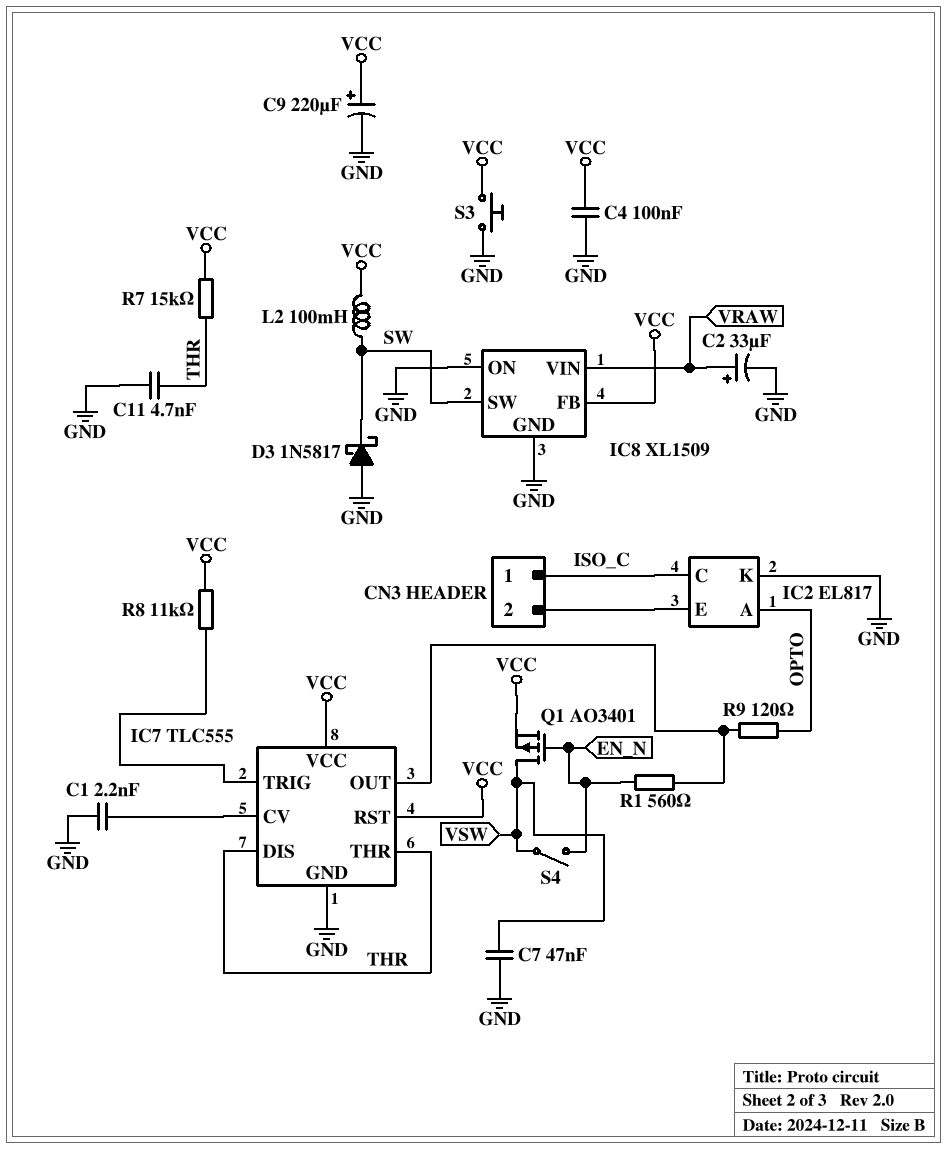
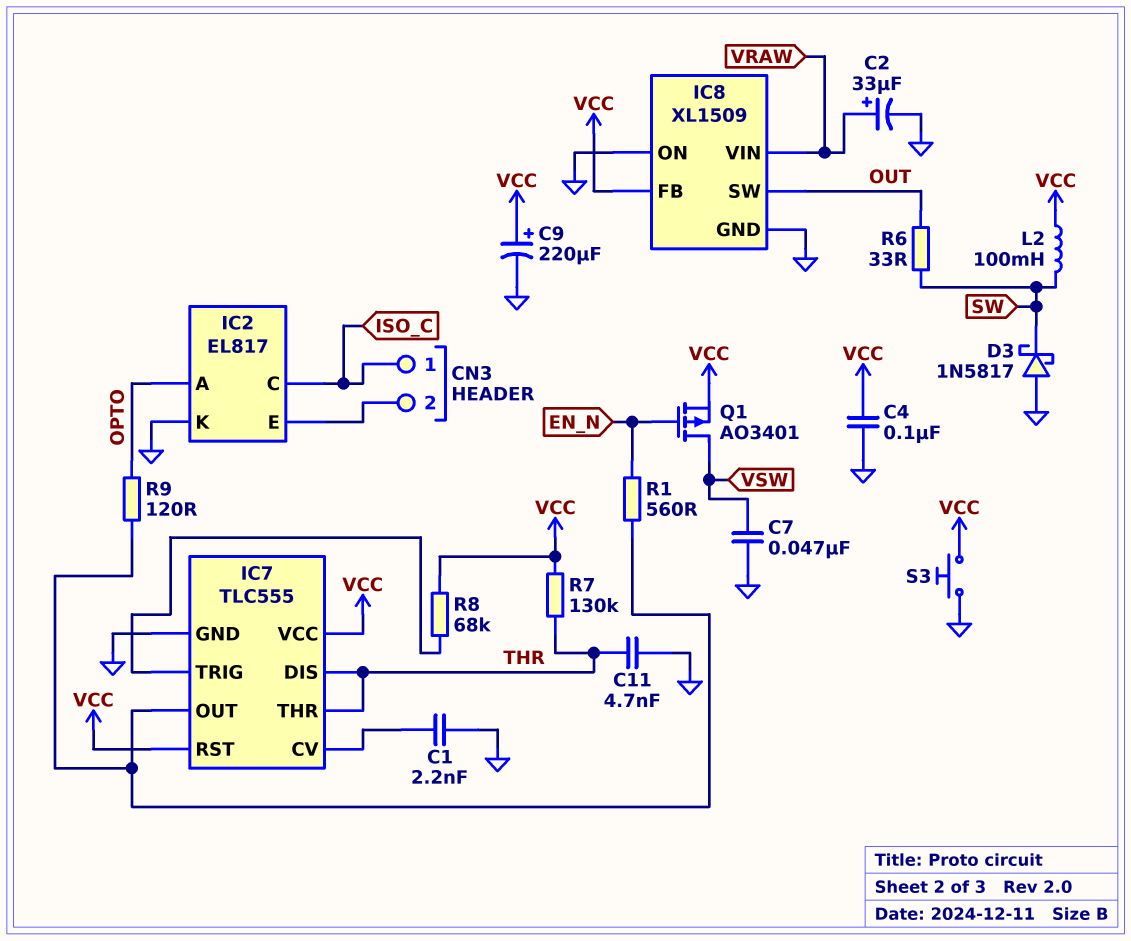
IC8 pin SW: SW -> OUT
R6: none -> 33 (OUT, SW)
R7: 15k (THR, VCC) -> 130k (THR, VCC)
R8: 11k (IC7/TRIG, VCC) -> 68k (IC7/TRIG, VCC)
S4: switch (EN_N, VSW) -> none

